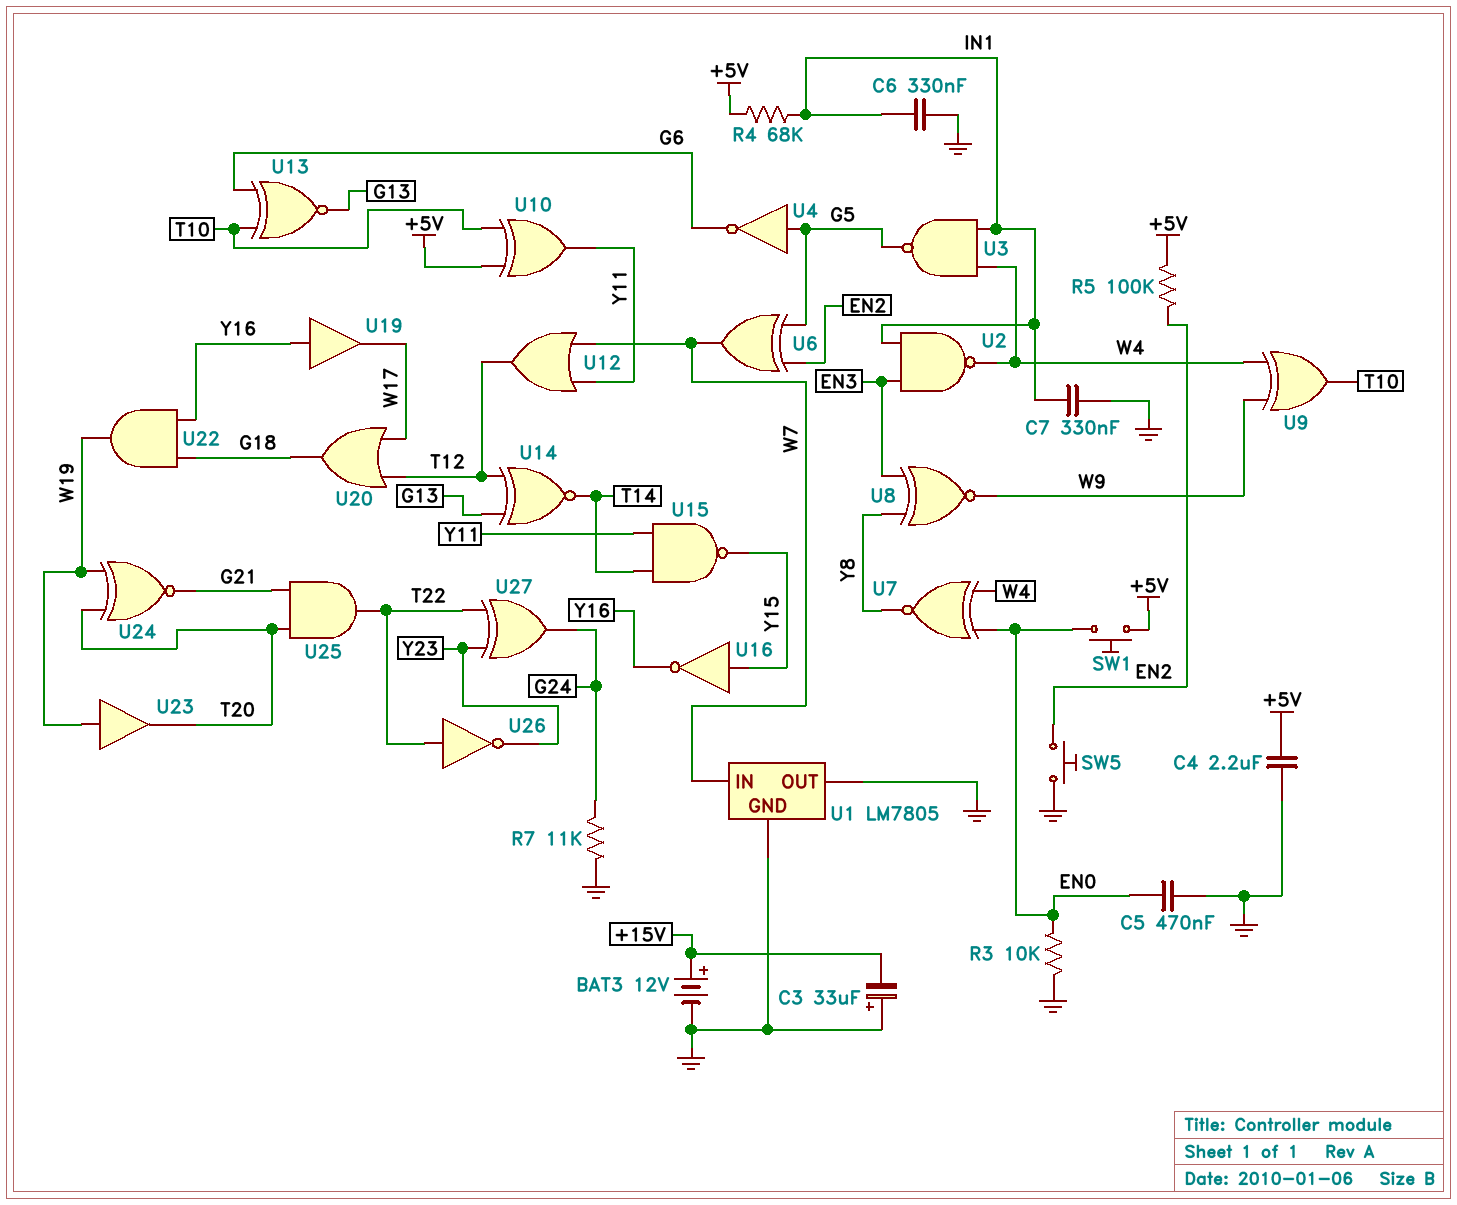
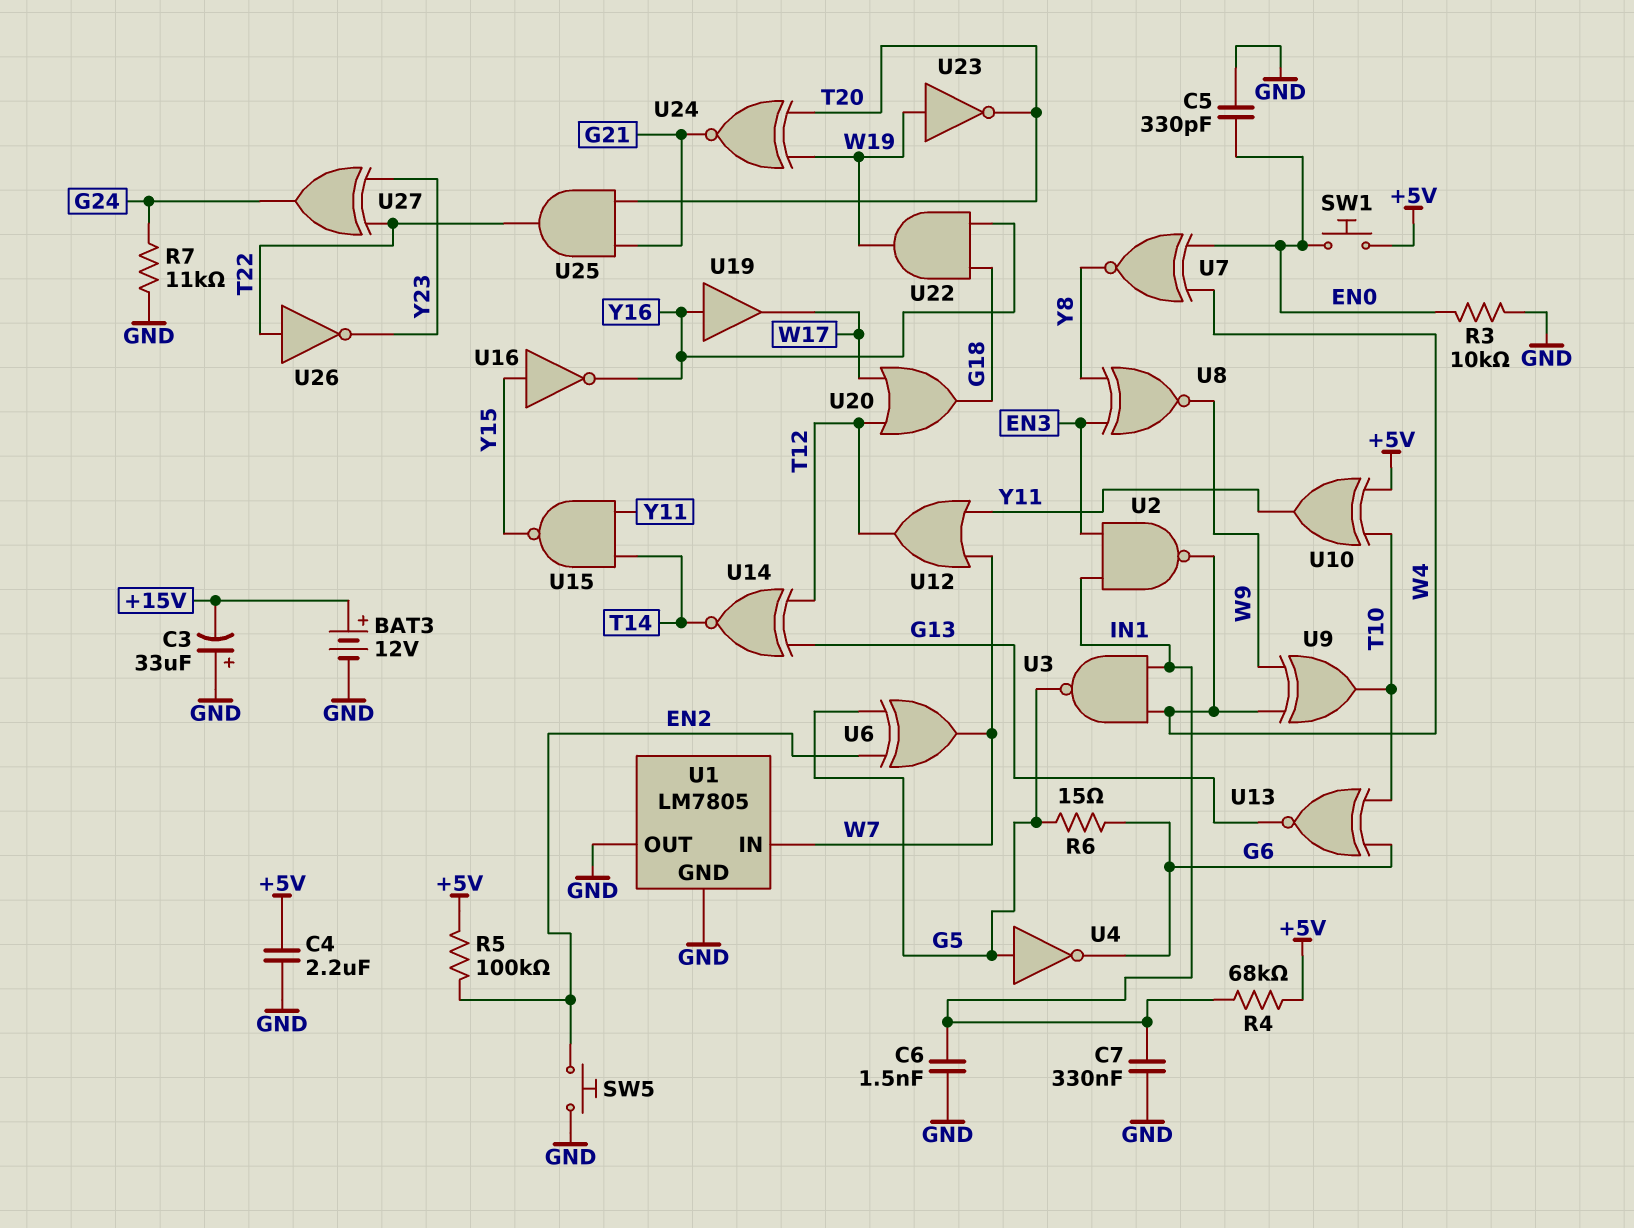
C5: 470nF (EN0, GND) -> 330pF (EN0, GND)
C6: 330nF (GND, IN1) -> 1.5nF (GND, IN1)
R6: none -> 15 (G5, G6)
U23: buffer (in W19, out T20) -> NOT (in W19, out T20)

